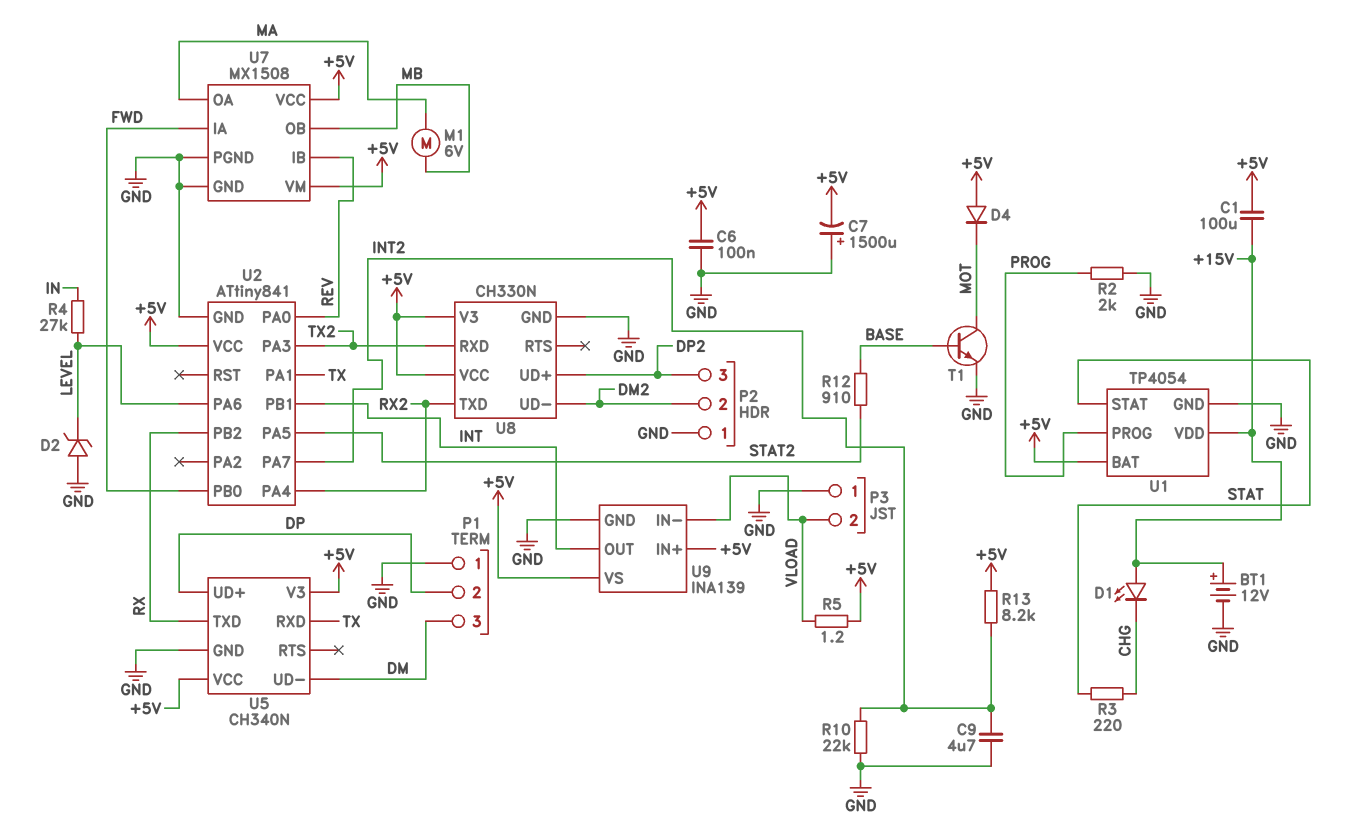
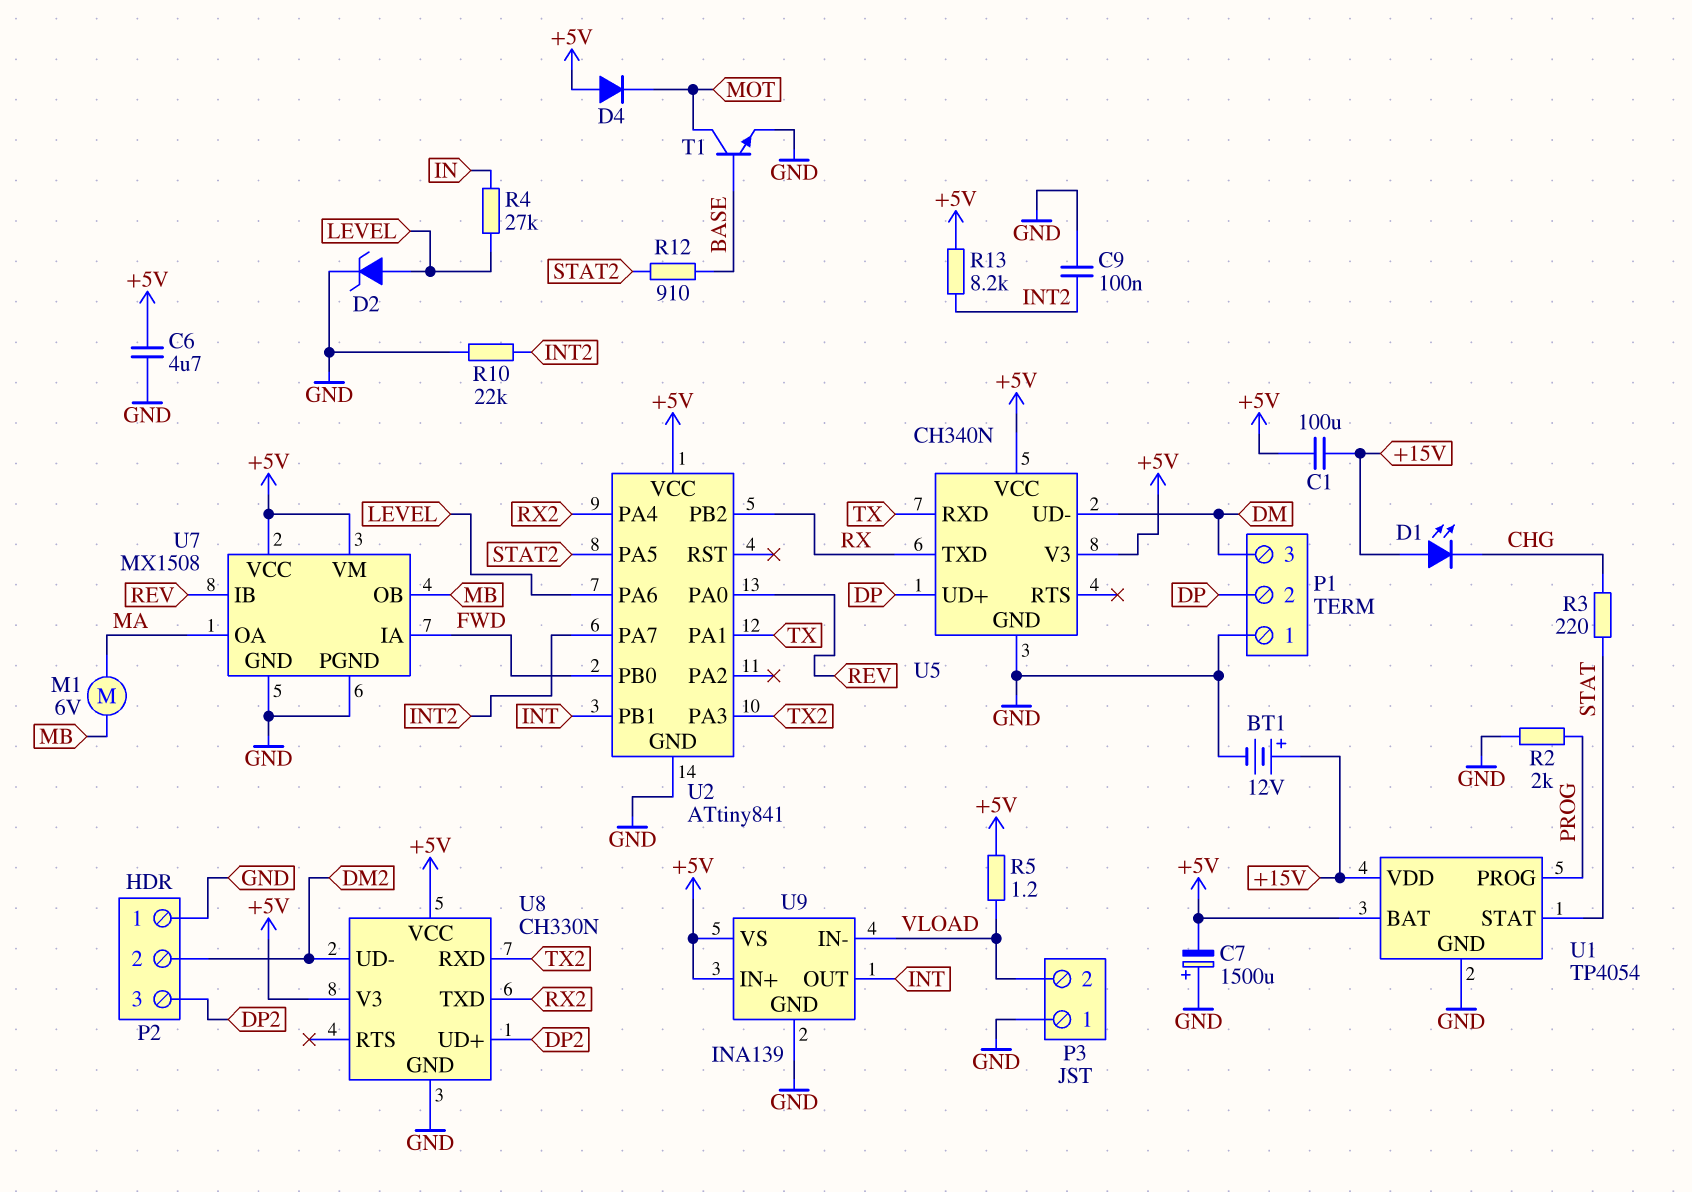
C6: 100nF (+5V, GND) -> 4.7uF (+5V, GND)
C9: 4.7uF (GND, INT2) -> 100nF (GND, INT2)
D2: zener (A GND, K LEVEL) -> zener (A LEVEL, K GND)

